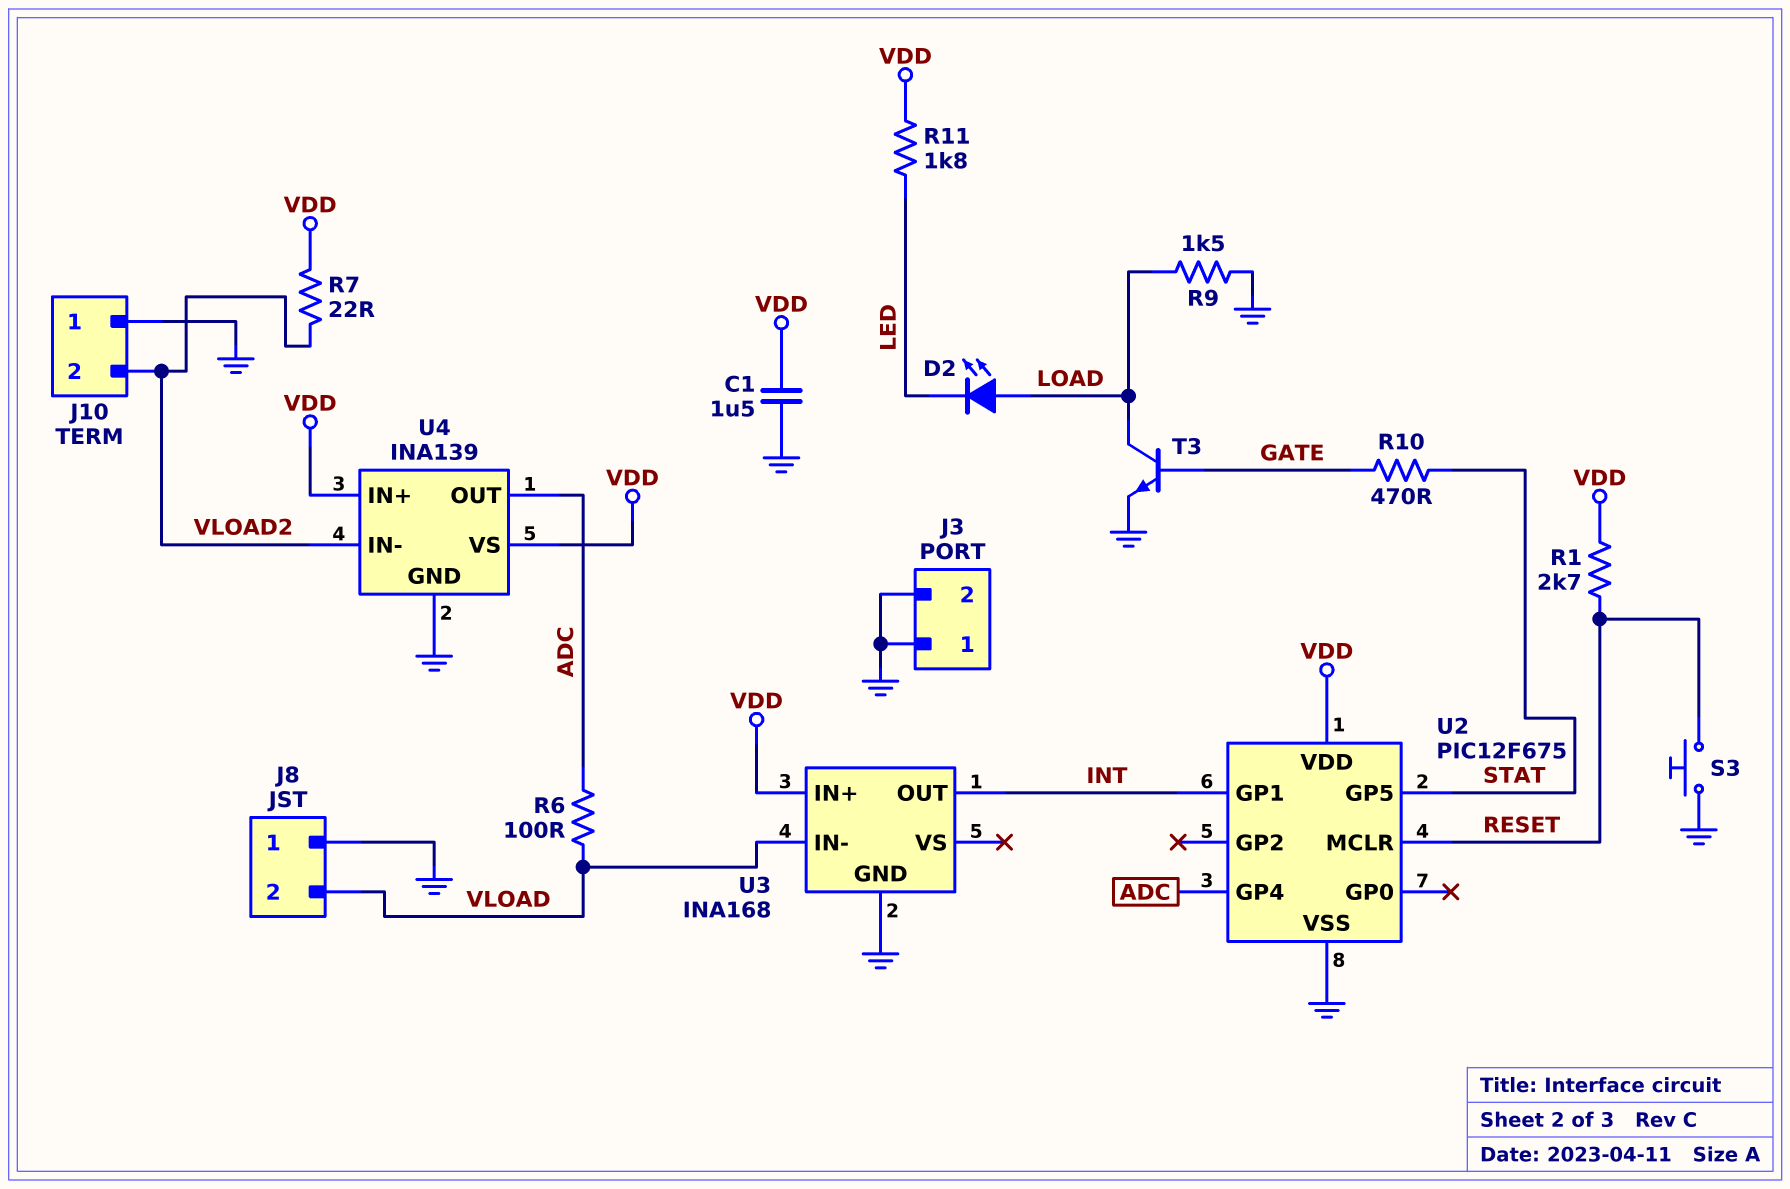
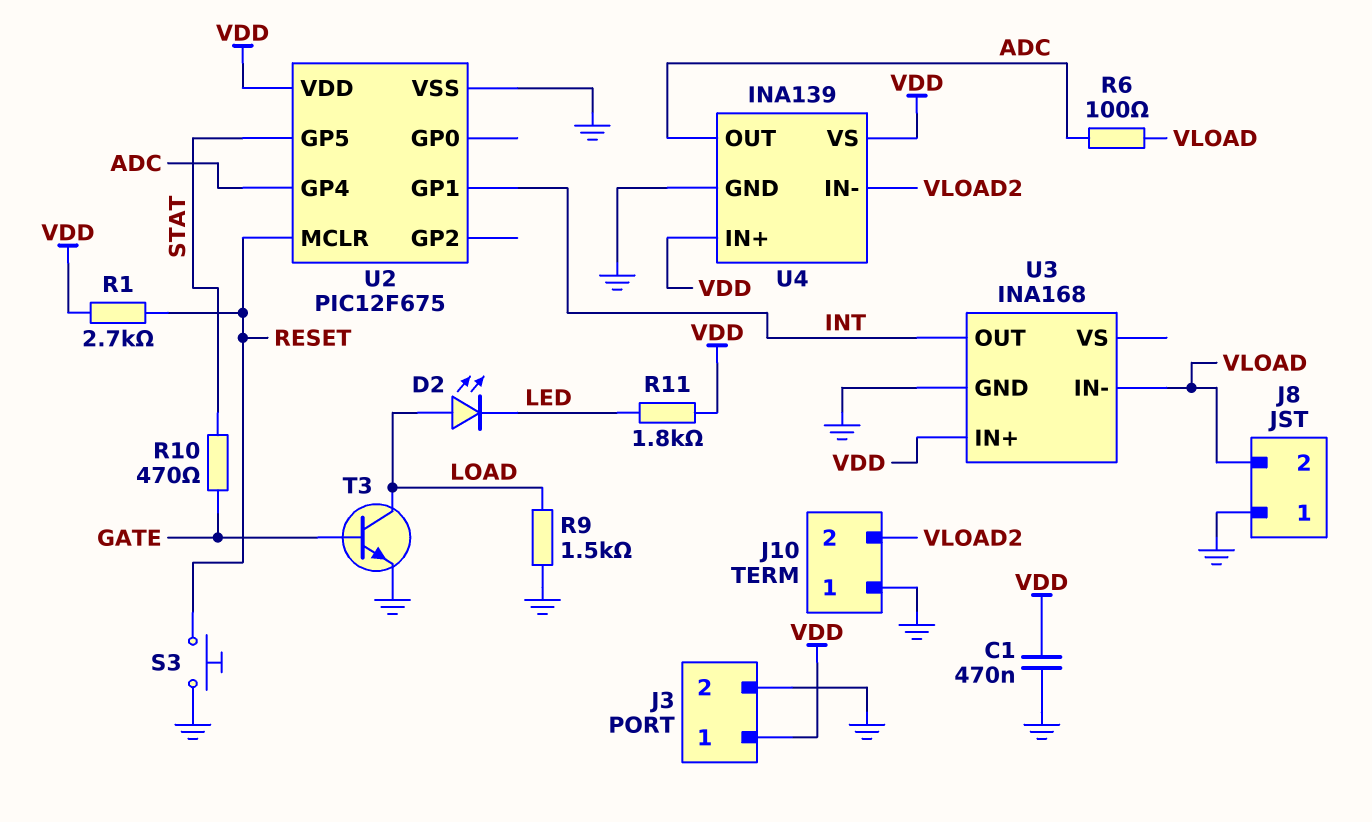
C1: 1.5uF (GND, VDD) -> 470nF (GND, VDD)
J3 pin 1: GND -> VDD
R7: 22 (VDD, VLOAD2) -> none

